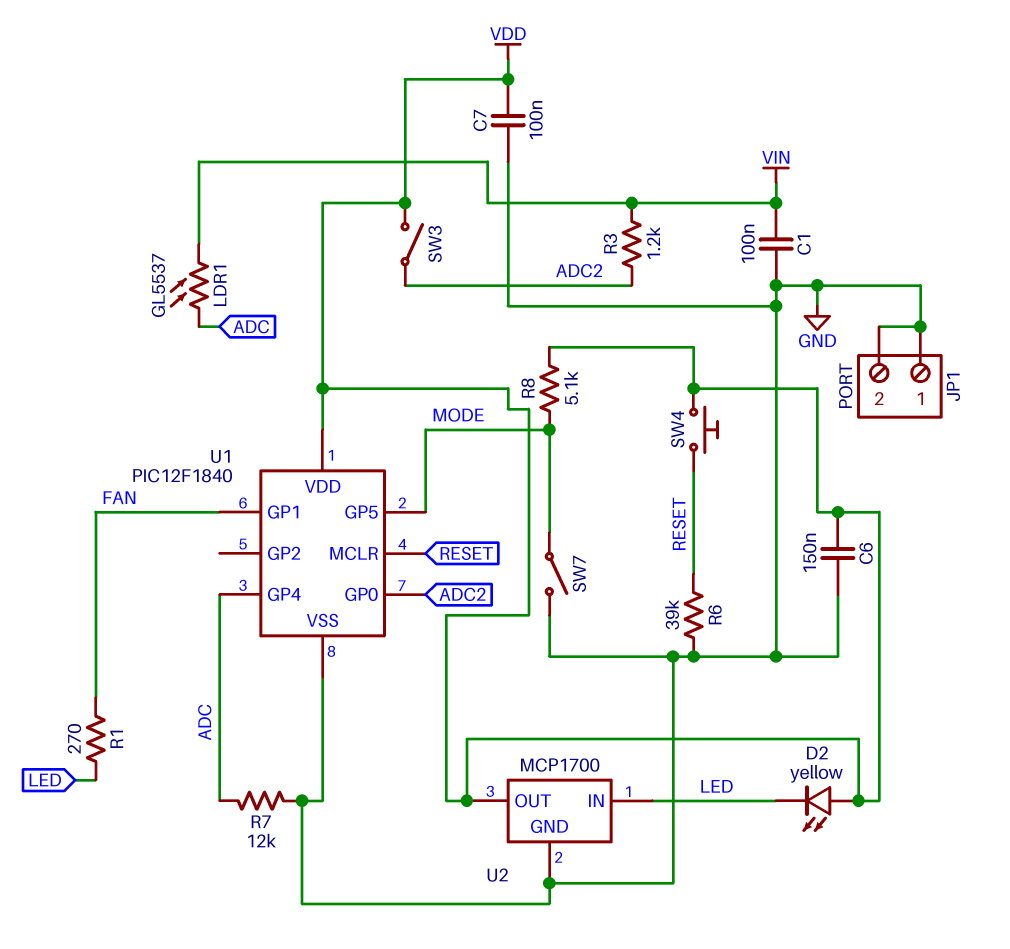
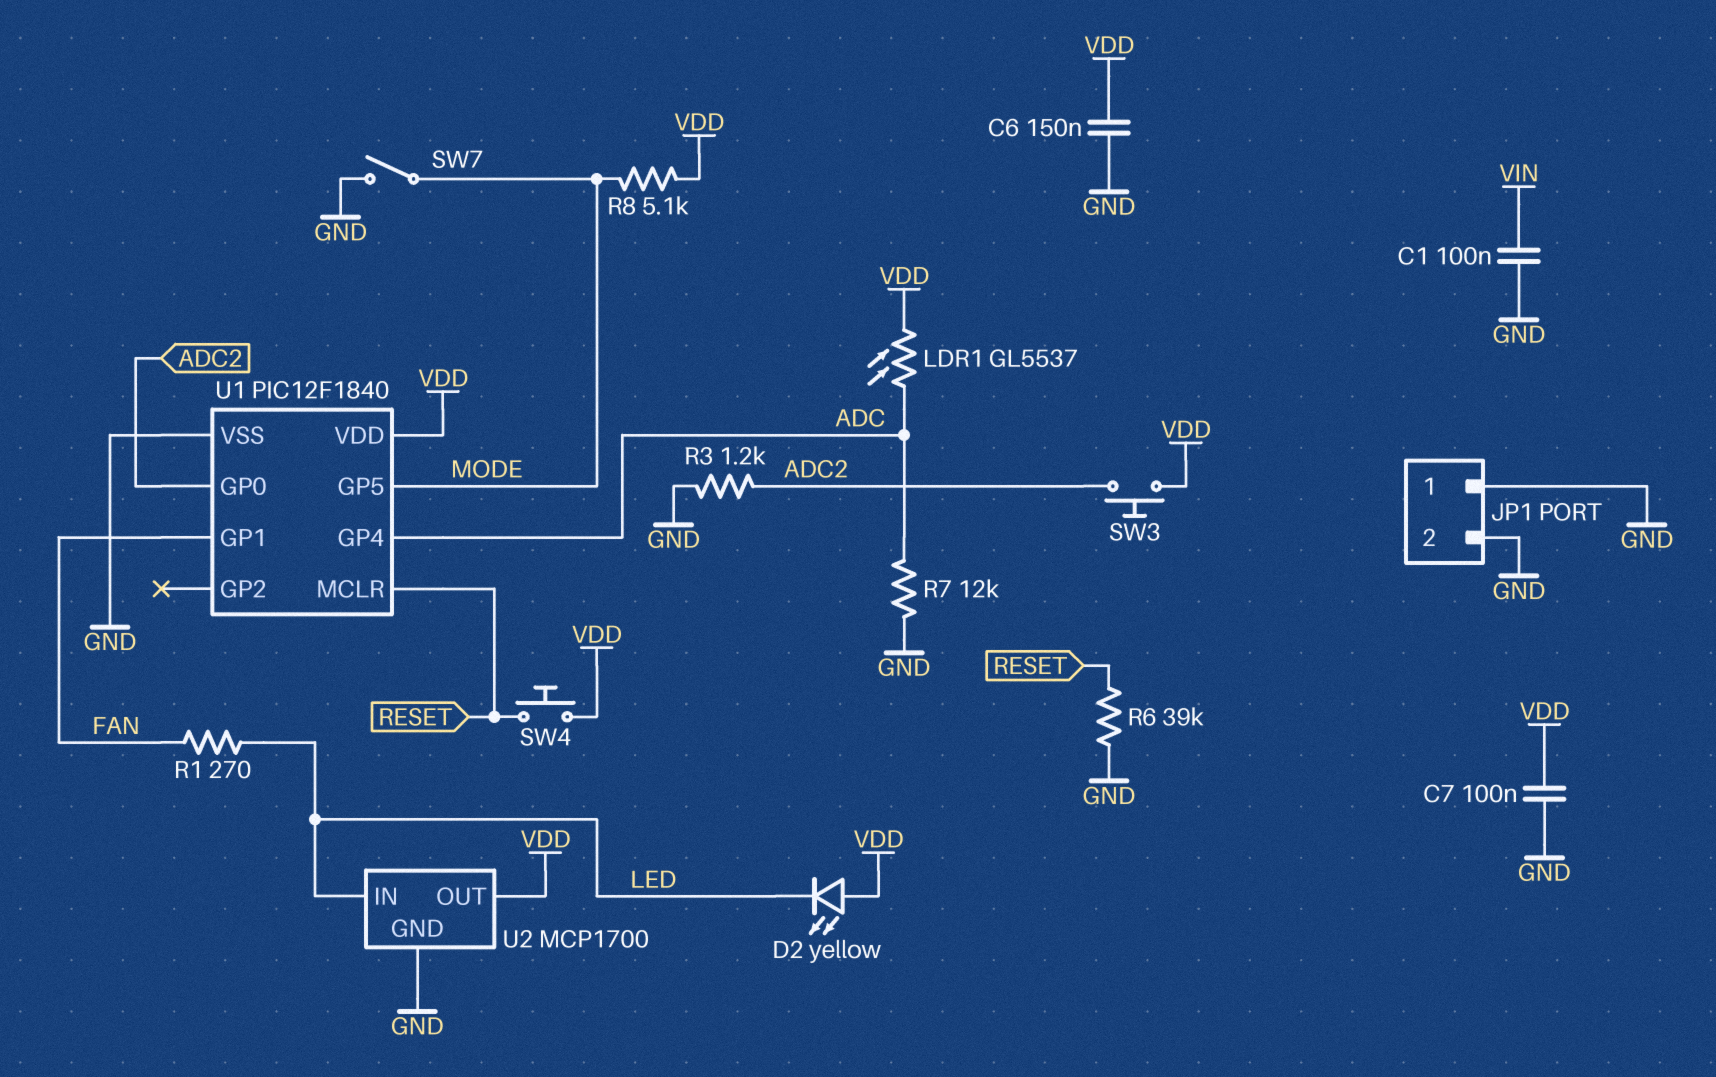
LDR1: GL5537 (ADC, VIN) -> GL5537 (ADC, VDD)
R3: 1.2k (ADC2, VIN) -> 1.2k (ADC2, GND)
SW3: switch (ADC2, VDD) -> button (ADC2, VDD)

